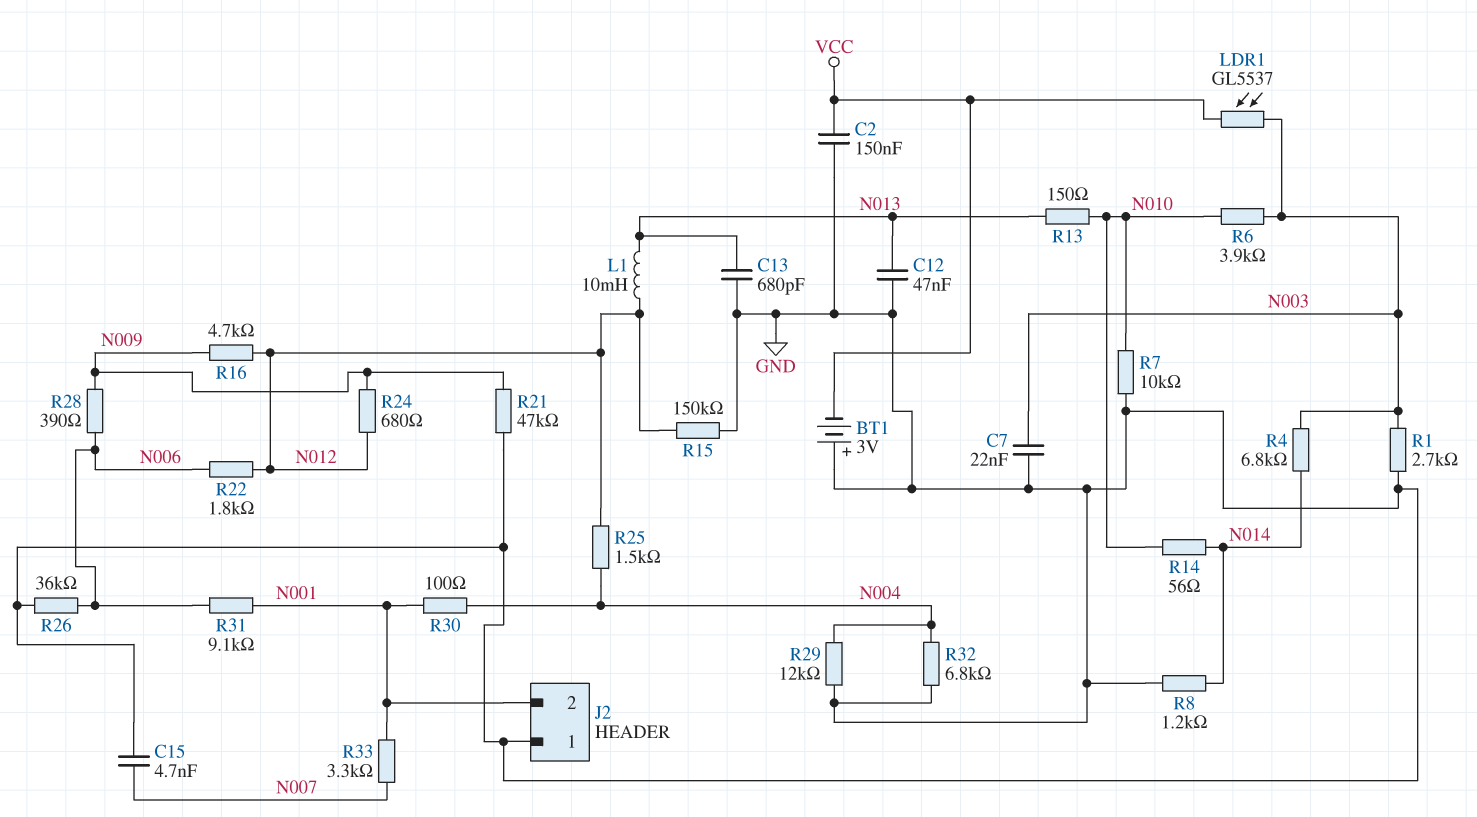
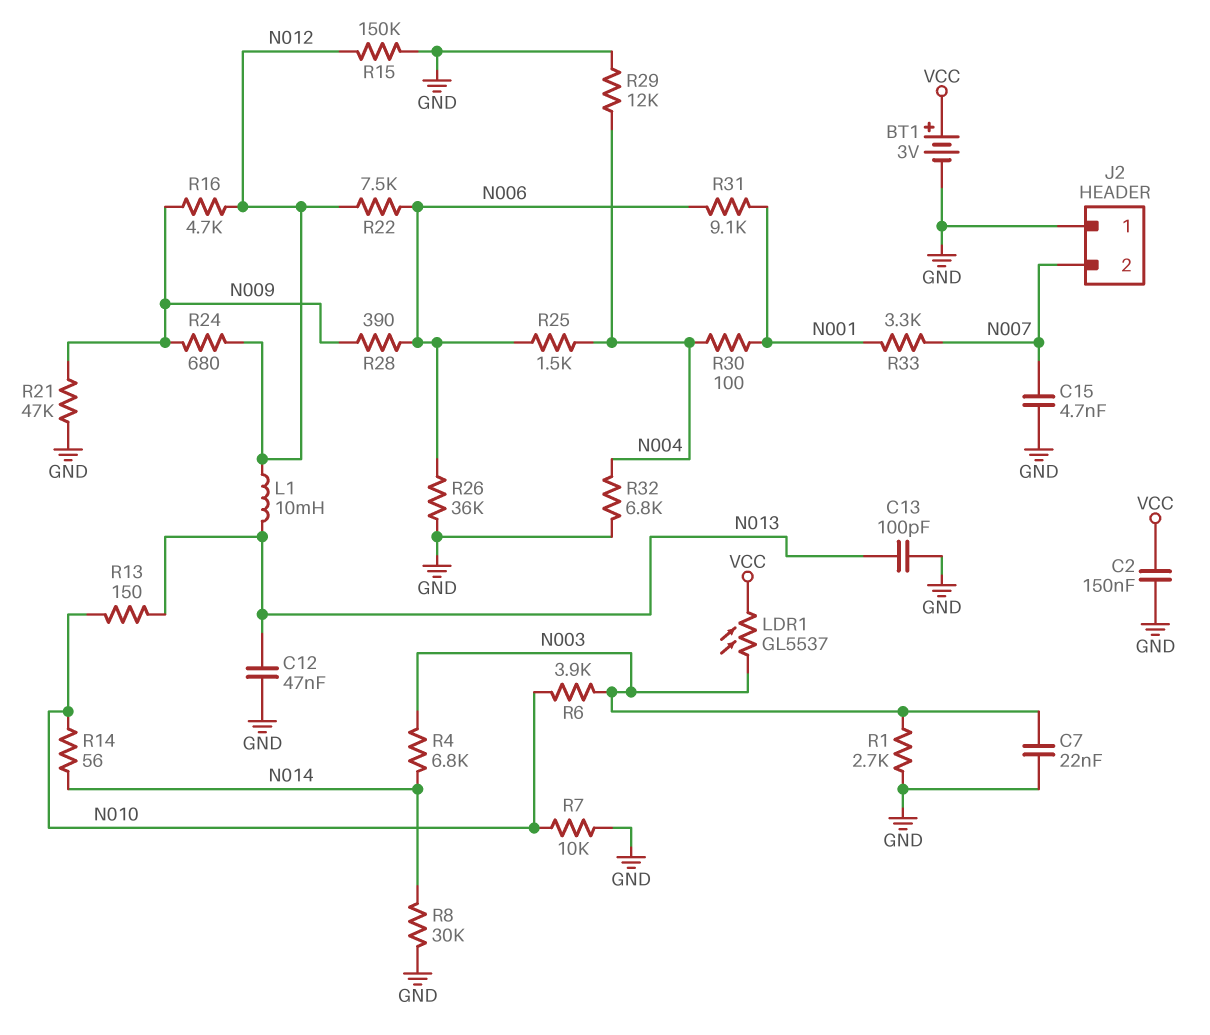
BT1: 3V (plus GND, minus VCC) -> 3V (plus VCC, minus GND)
C13: 680pF (GND, N013) -> 100pF (GND, N013)
J2 pin 2: N001 -> N007
R8: 1.2k (GND, N014) -> 30k (GND, N014)
R22: 1.8k (N006, N012) -> 7.5k (N006, N012)
R25: 1.5k (N004, N012) -> 1.5k (N004, N006)

